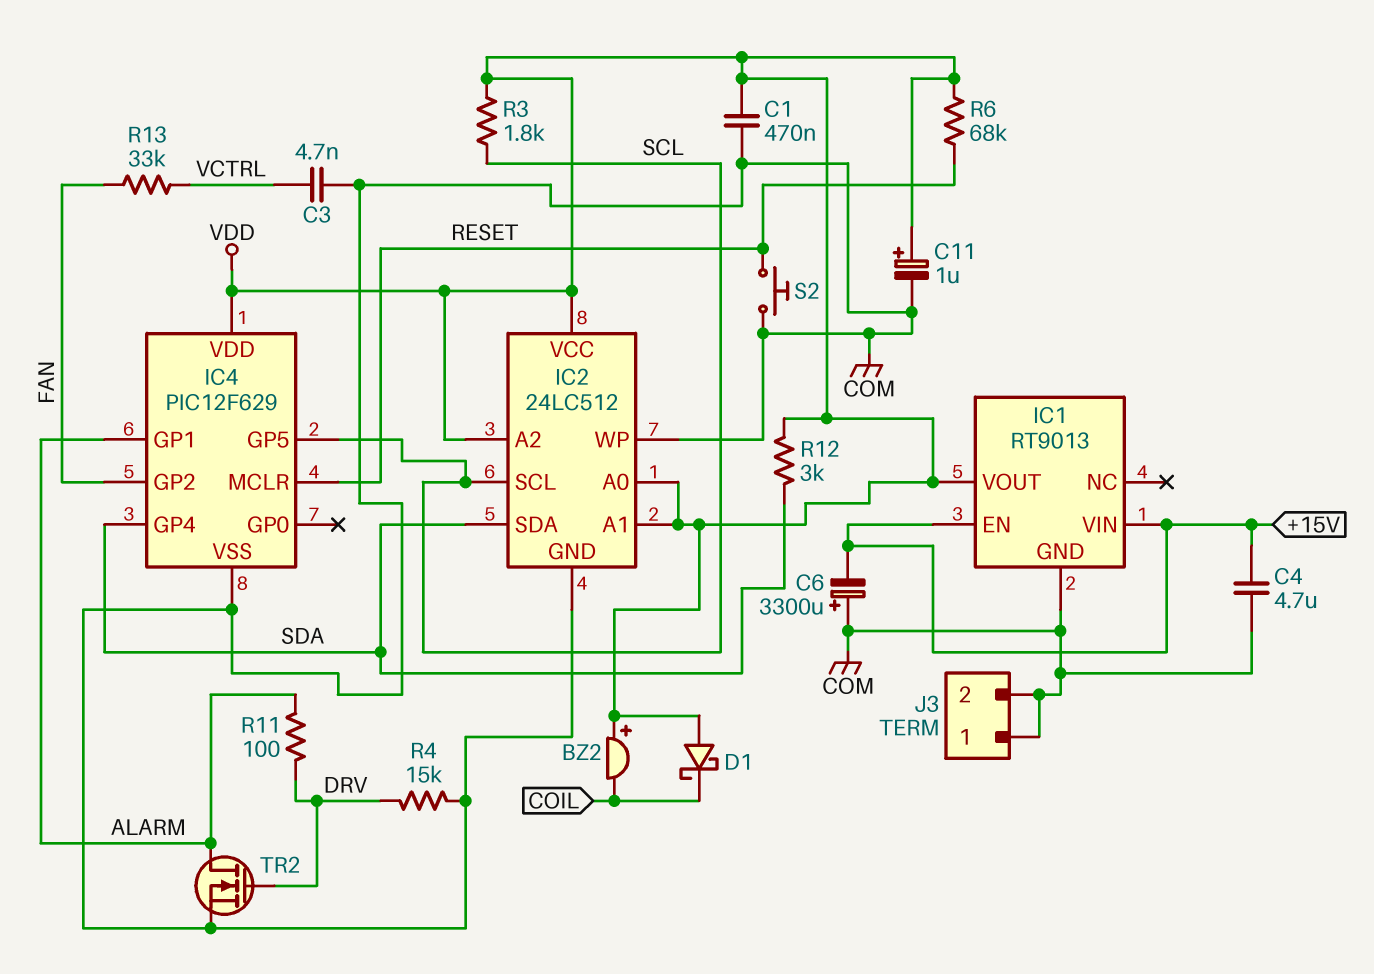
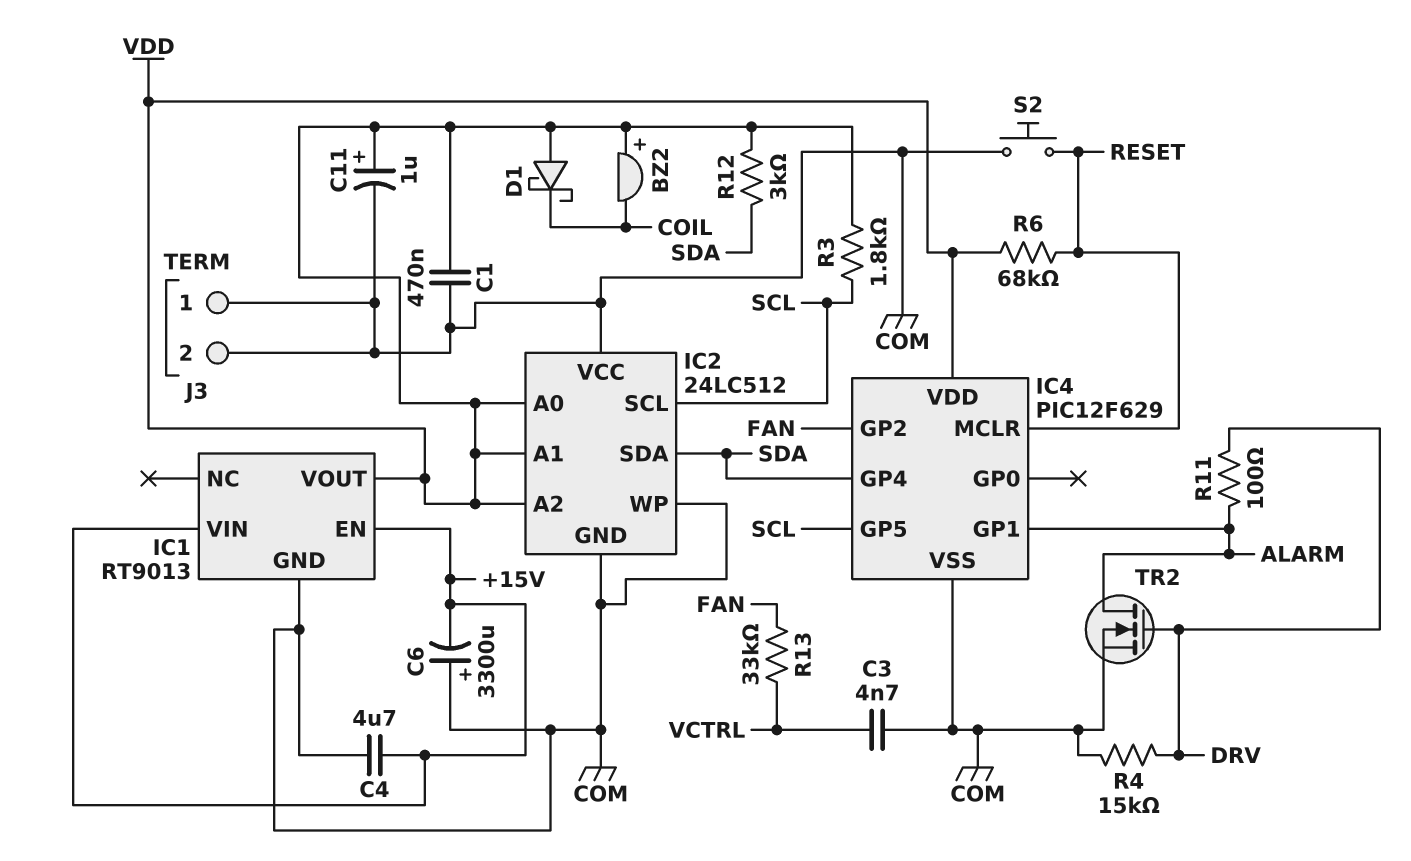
IC2 pin VCC: VDD -> COM

